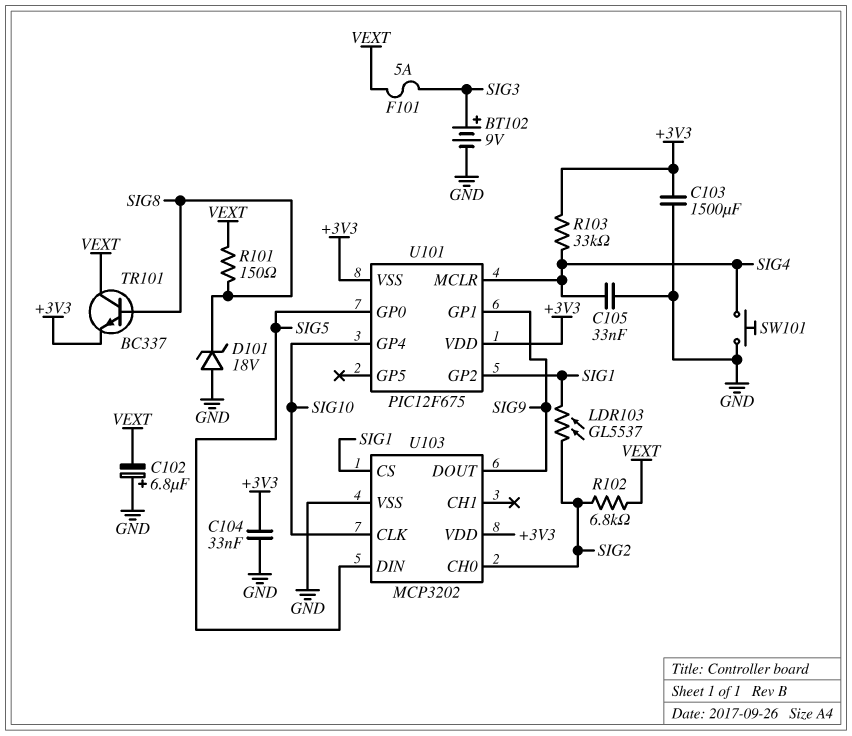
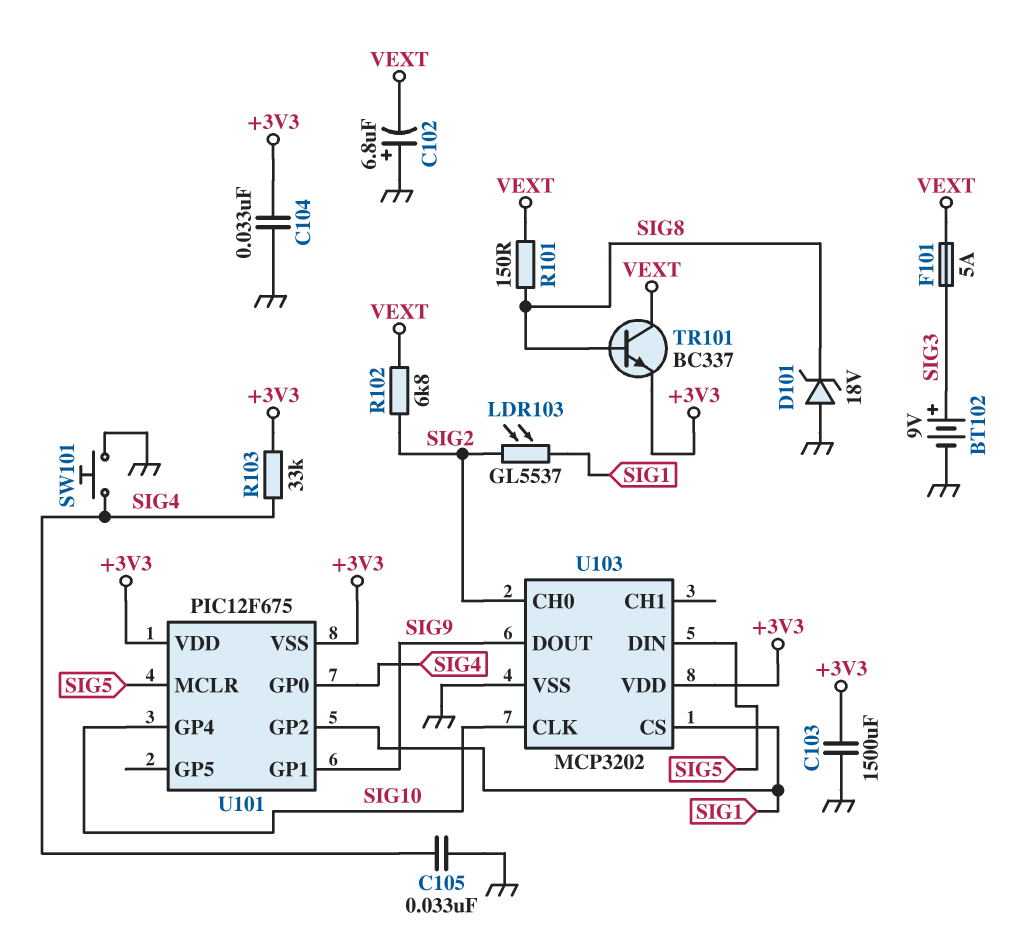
U101 pin GP0: SIG5 -> SIG4
U101 pin MCLR: SIG4 -> SIG5

